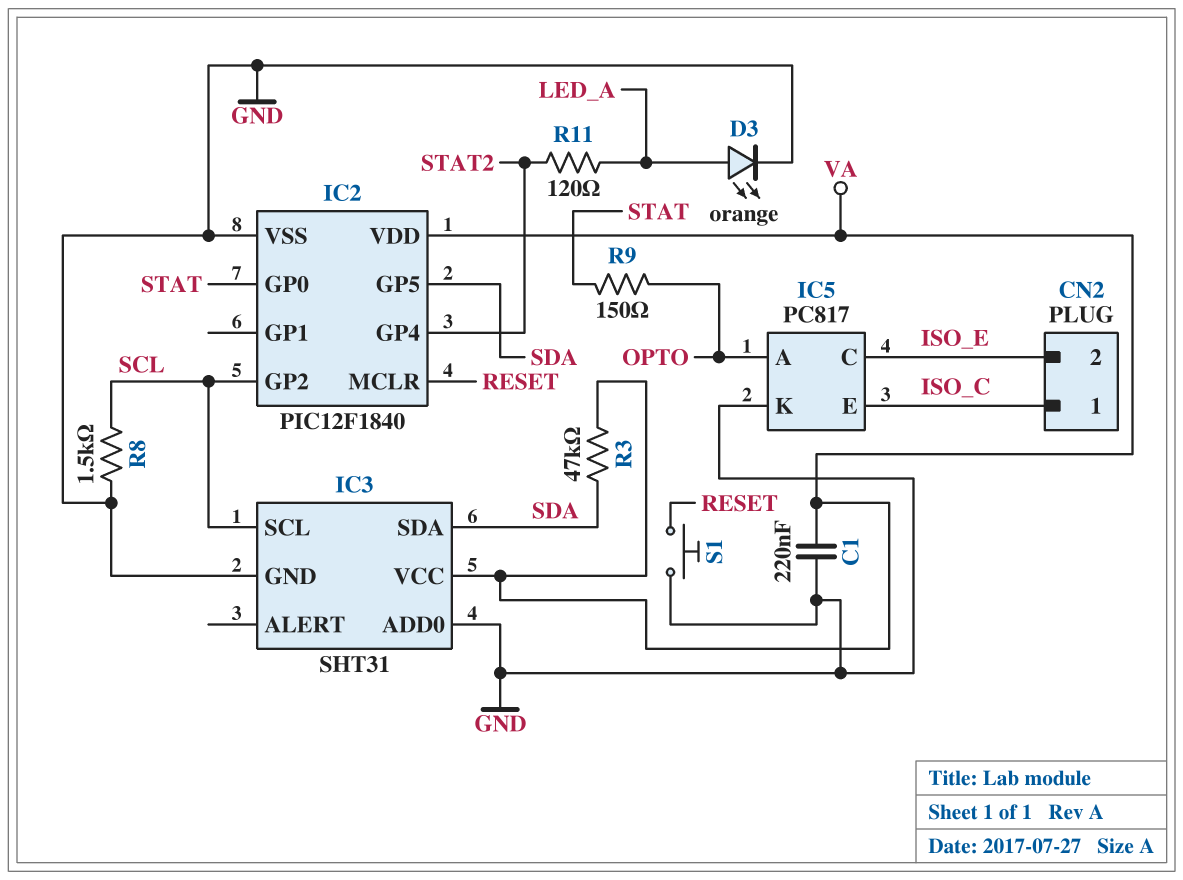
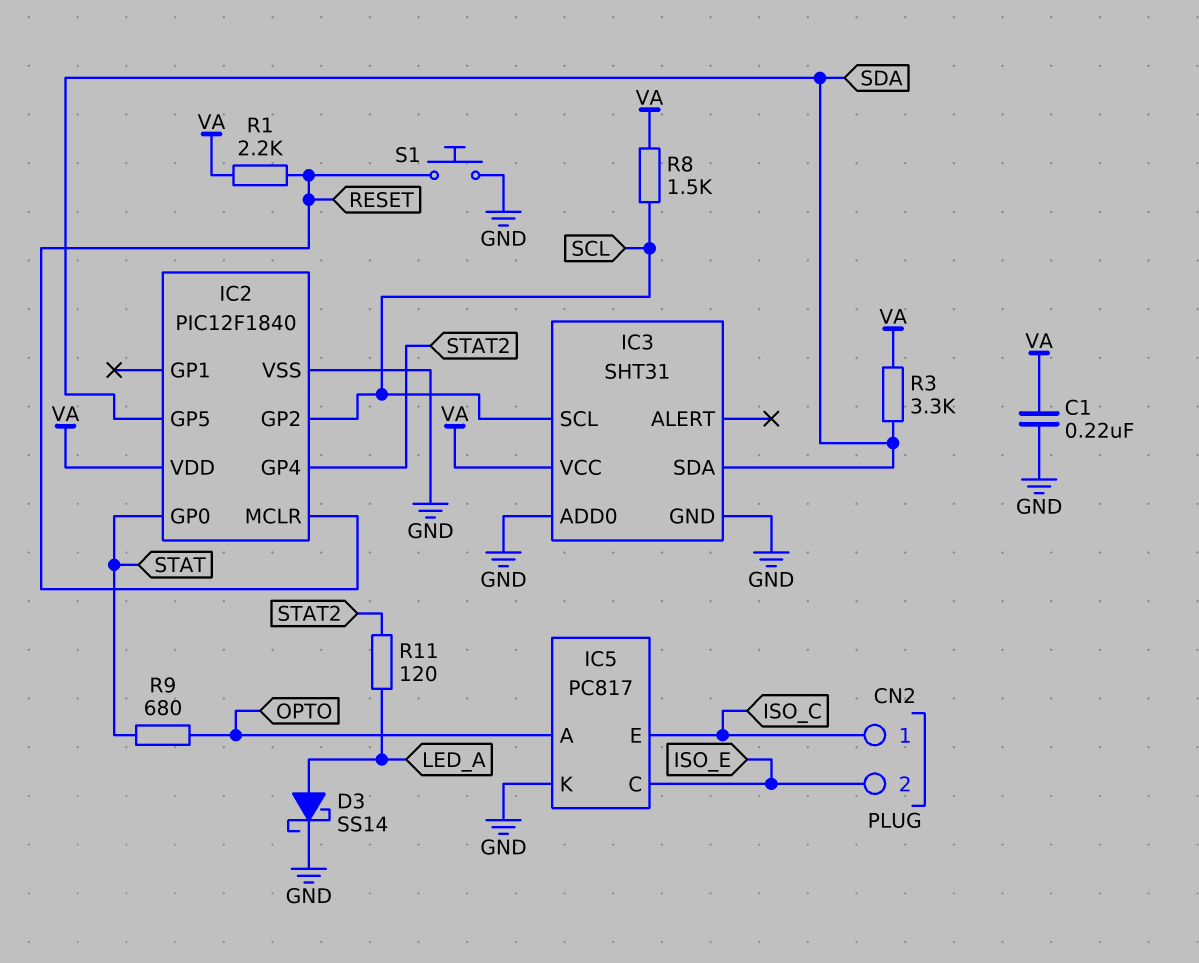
D3: LED orange (A LED_A, K GND) -> schottky SS14 (A LED_A, K GND)
R1: none -> 2.2k (RESET, VA)
R3: 47k (SDA, VA) -> 3.3k (SDA, VA)
R8: 1.5k (GND, SCL) -> 1.5k (SCL, VA)
R9: 150 (OPTO, STAT) -> 680 (OPTO, STAT)

